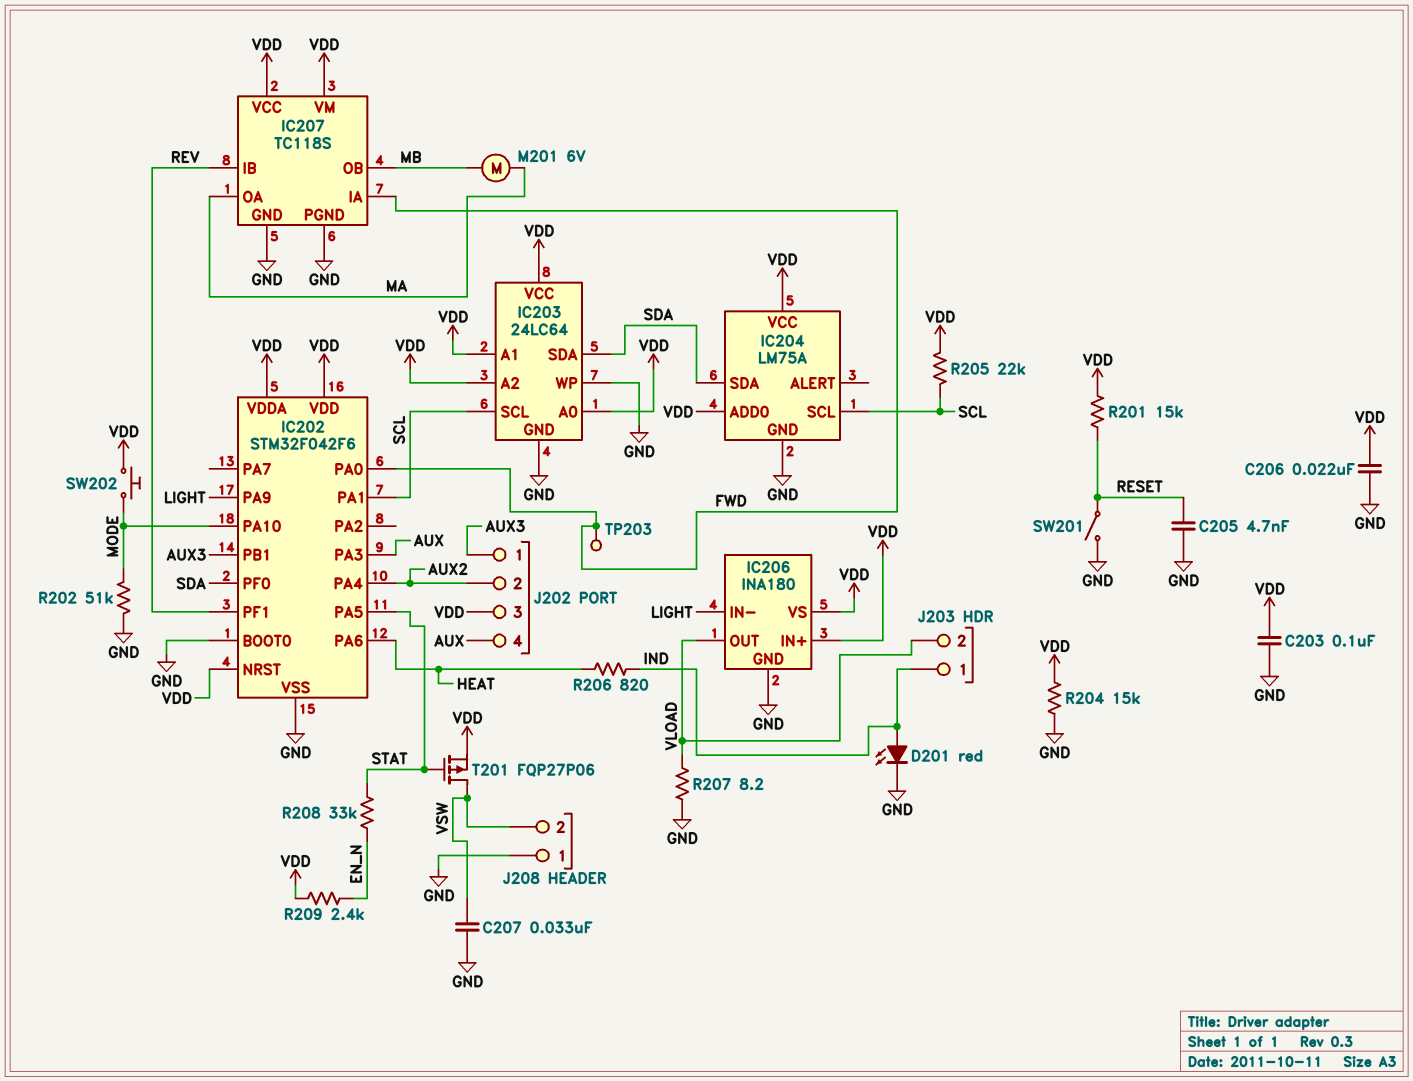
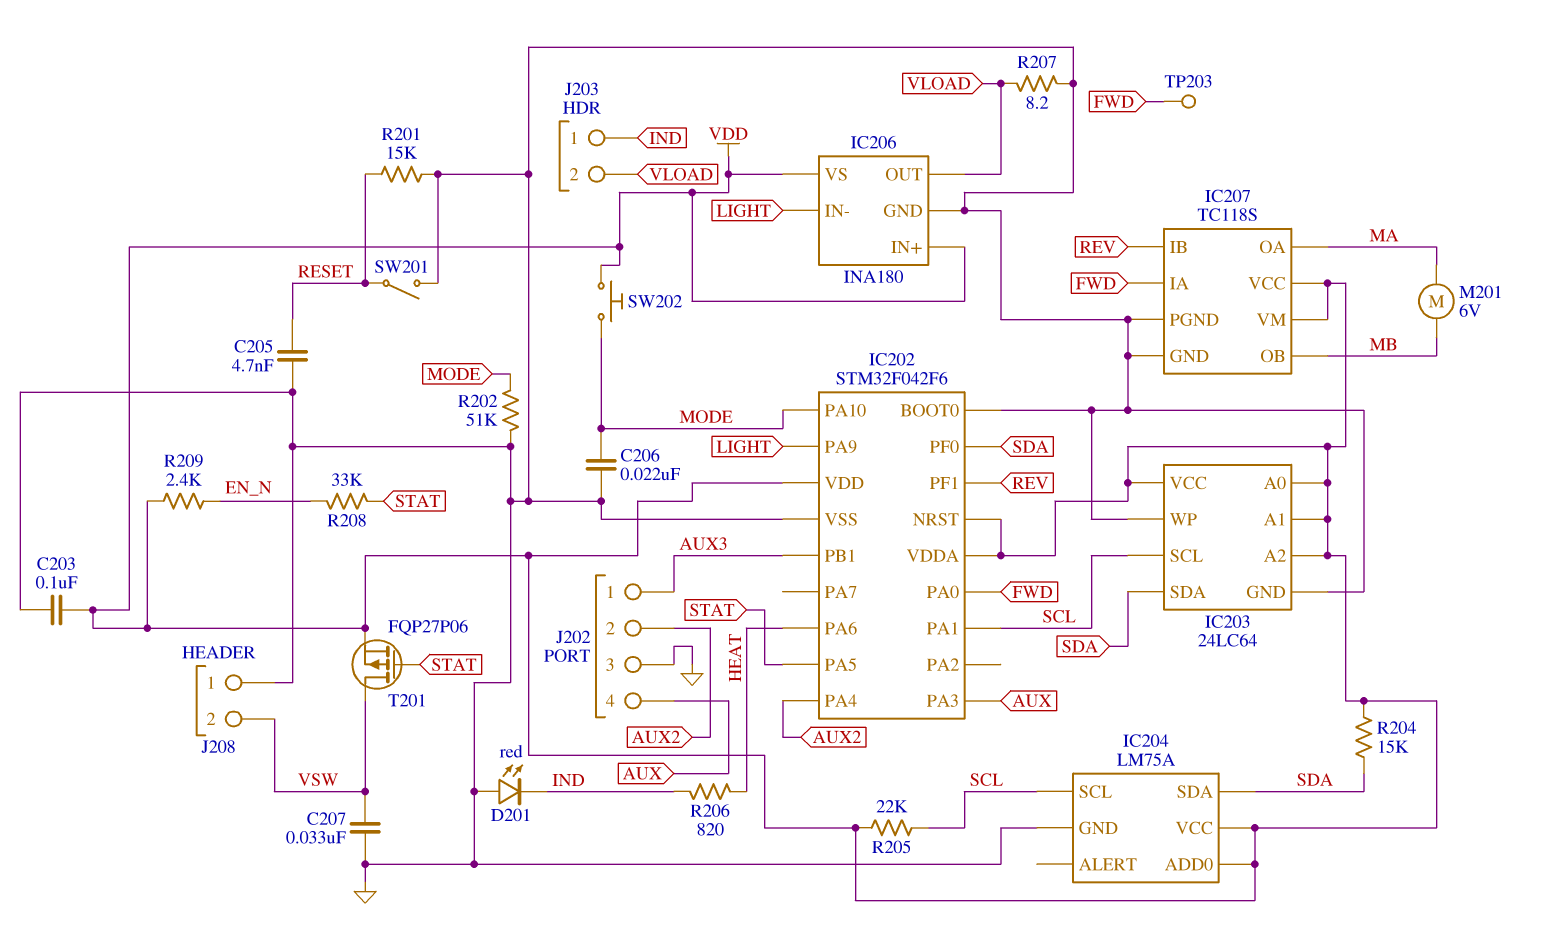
C206: 22nF (GND, VDD) -> 22nF (GND, MODE)
D201: LED red (A IND, K GND) -> LED red (A GND, K IND)
J202 pin 3: VDD -> GND
R201: 15k (RESET, VDD) -> 15k (GND, RESET)
R204: 15k (GND, VDD) -> 15k (SDA, VDD)

